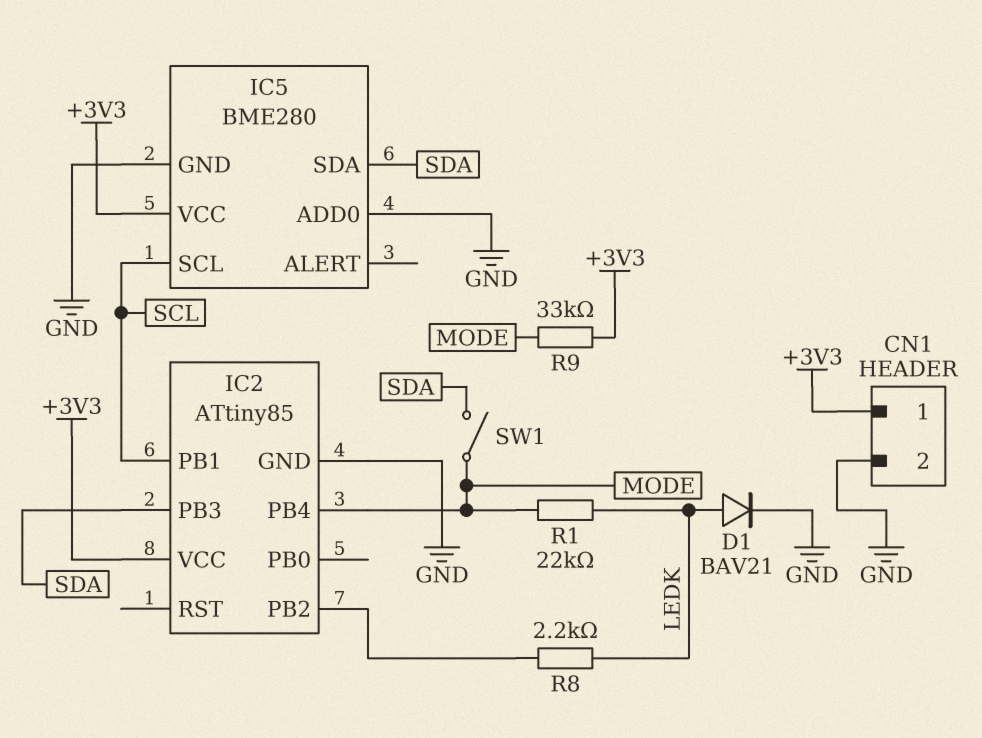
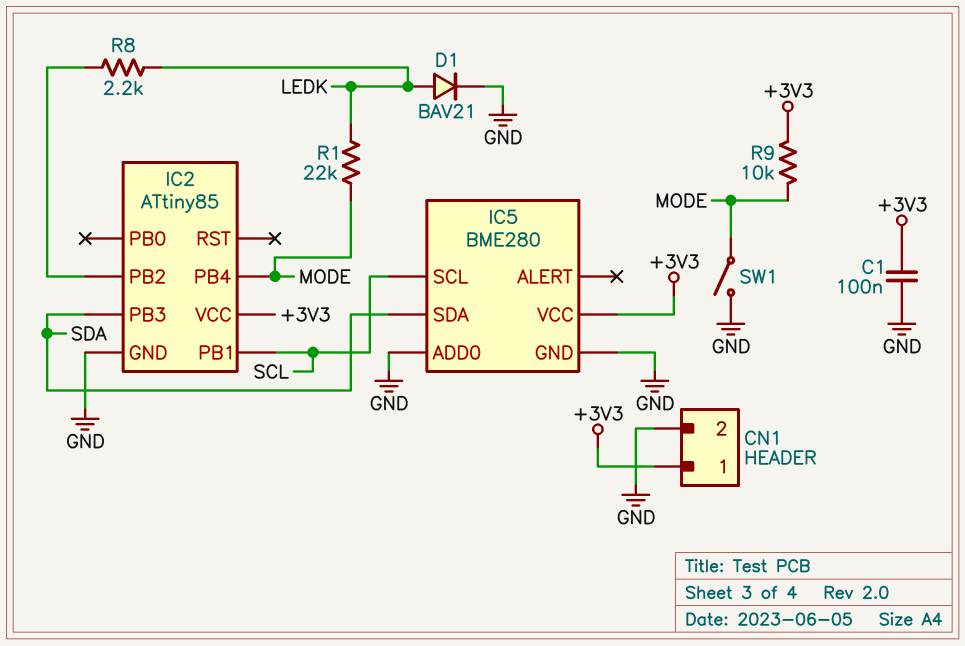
C1: none -> 100nF (+3V3, GND)
R9: 33k (+3V3, MODE) -> 10k (+3V3, MODE)
SW1: switch (MODE, SDA) -> switch (GND, MODE)

